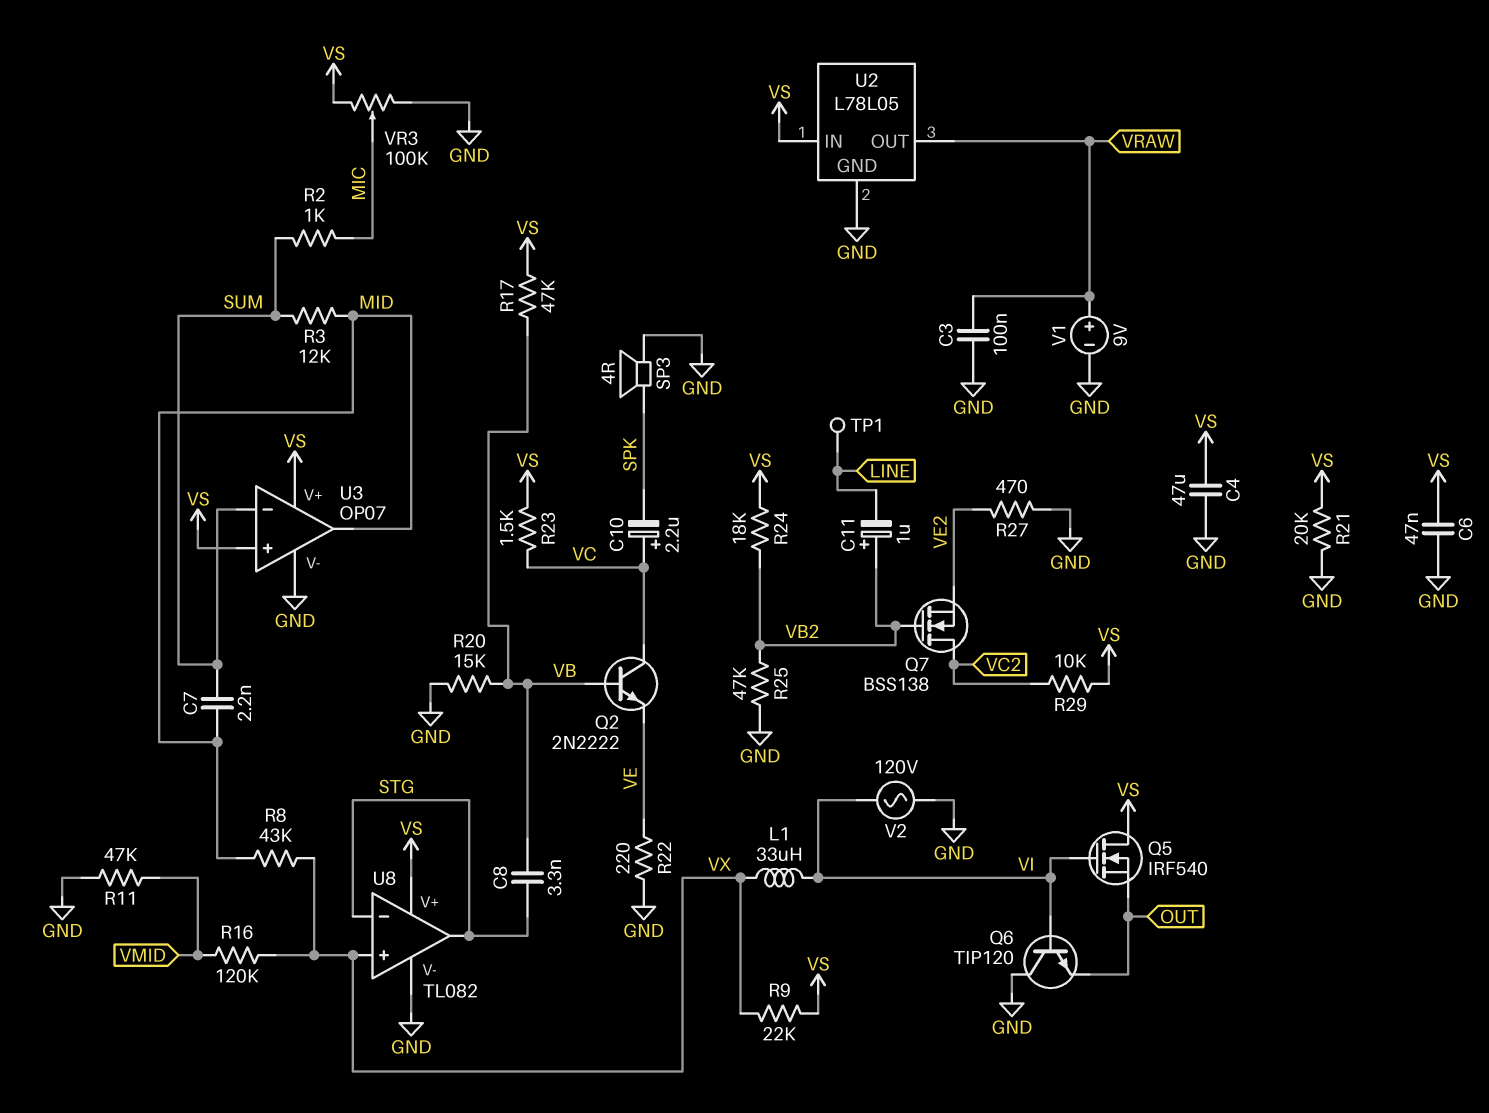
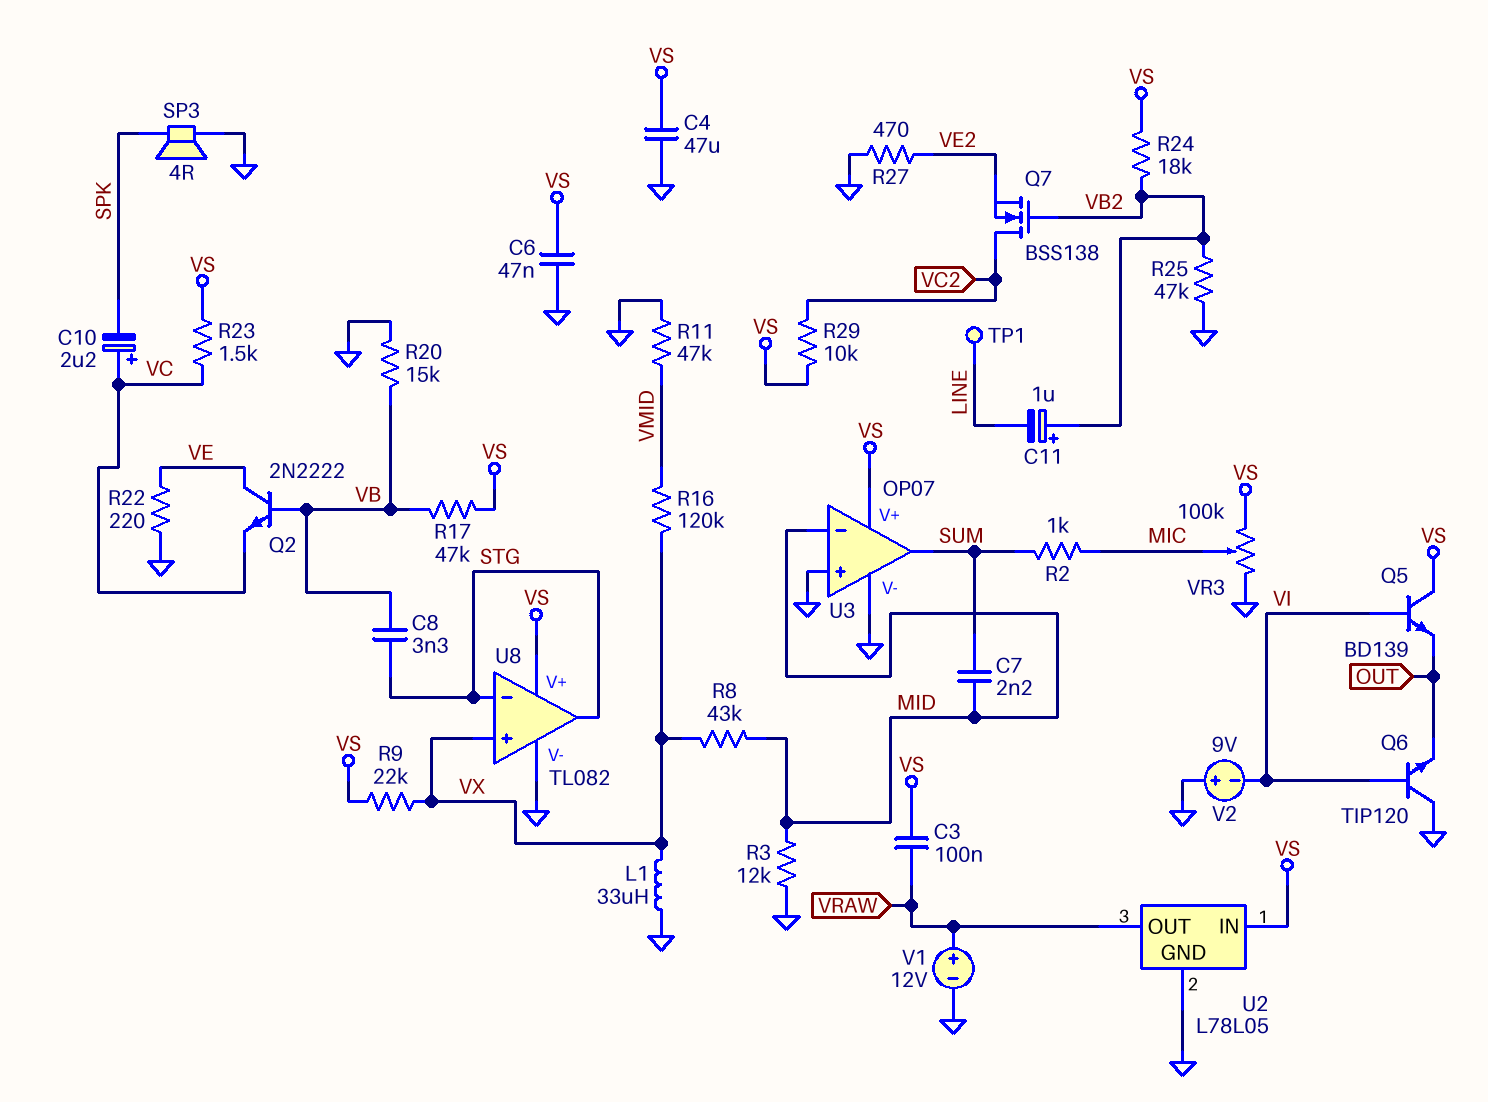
C3: 100nF (GND, VRAW) -> 100nF (VRAW, VS)
L1: 33uH (VI, VX) -> 33uH (GND, VX)
Q2: NPN 2N2222 (B VB, C VC, E VE) -> NPN 2N2222 (B VB, C VE, E VC)
Q5: NMOS IRF540 (G VI, D VS, S OUT) -> NPN BD139 (B VI, C VS, E OUT)
R3: 12k (MID, SUM) -> 12k (GND, MID)
R21: 20k (GND, VS) -> none
U3 pin in+: VS -> GND
U3 pin in-: SUM -> MID
U3 pin out: MID -> SUM
V1: 9V (plus VRAW, minus GND) -> 12V (plus VRAW, minus GND)
V2: AC 120V (GND, VI) -> 9V (plus GND, minus VI)

